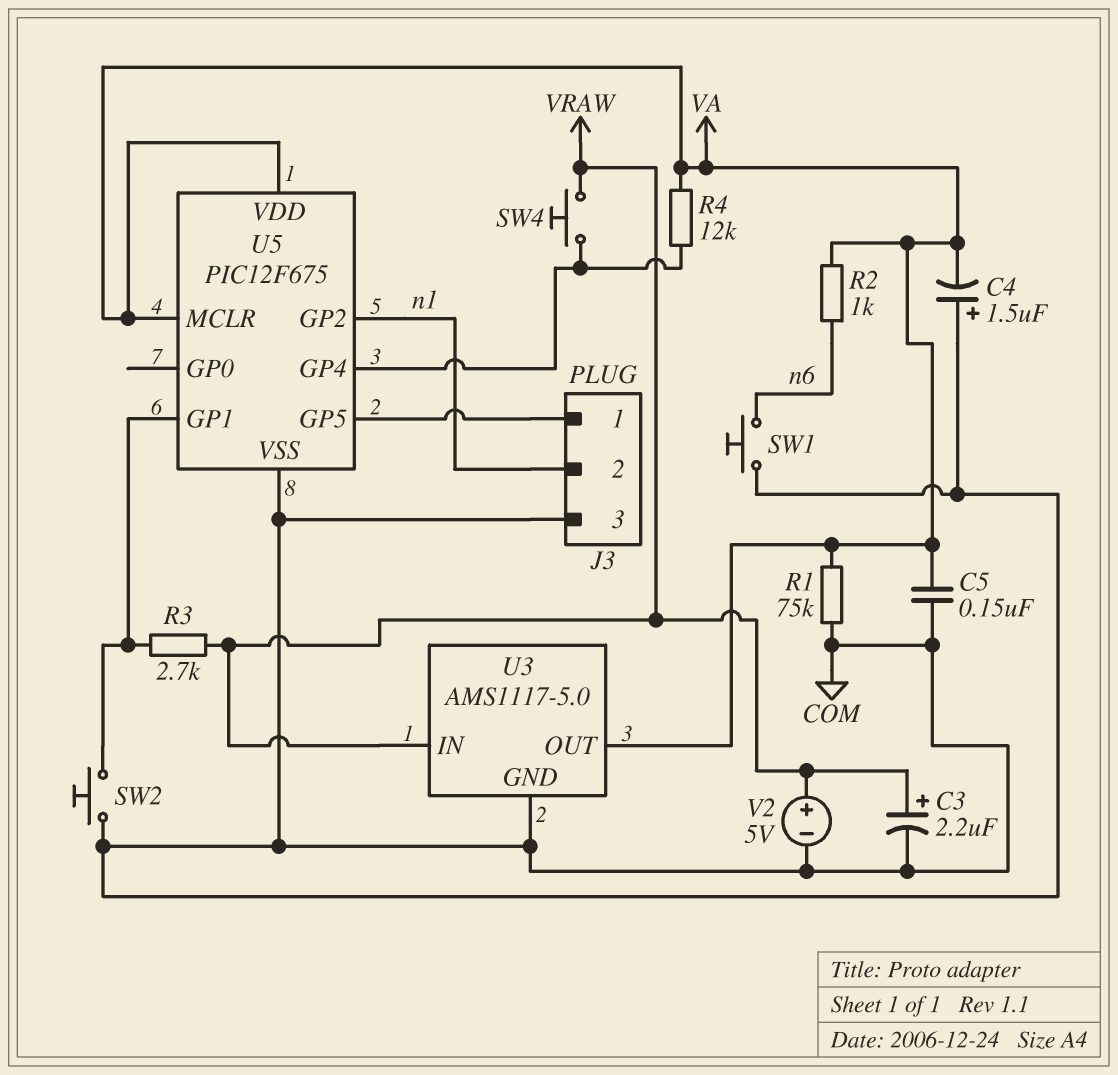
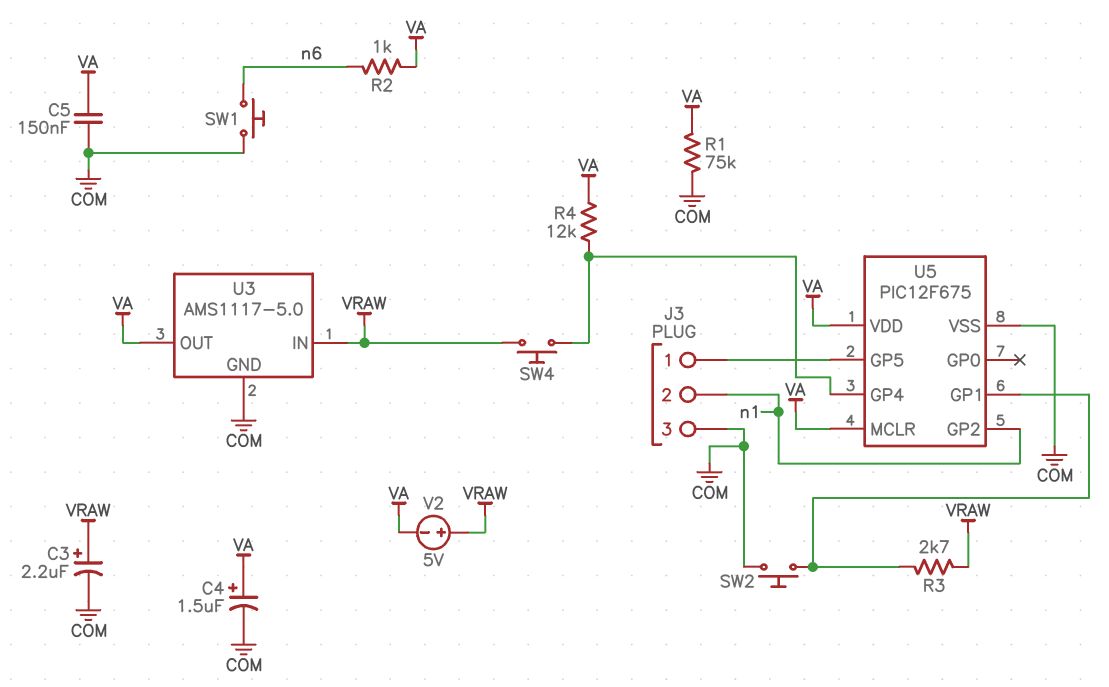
C4: 1.5uF (plus COM, minus VA) -> 1.5uF (plus VA, minus COM)
V2: 5V (plus VRAW, minus COM) -> 5V (plus VRAW, minus VA)

